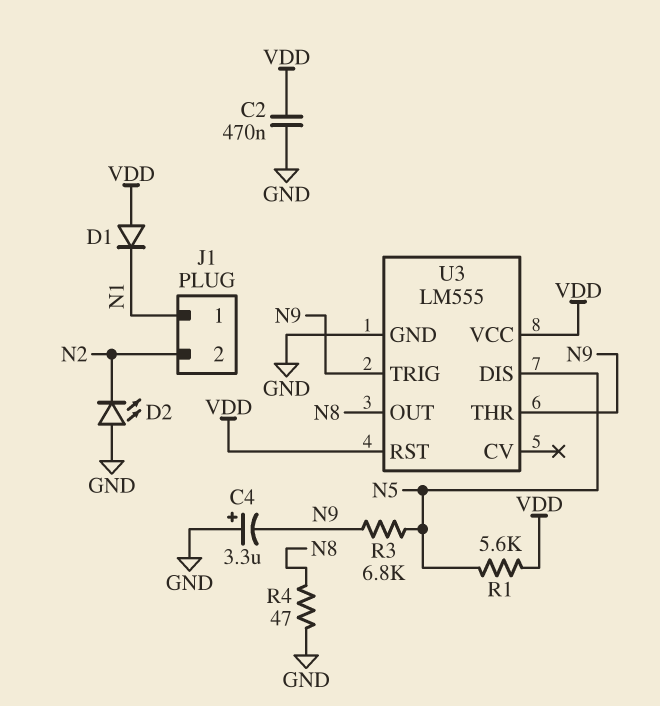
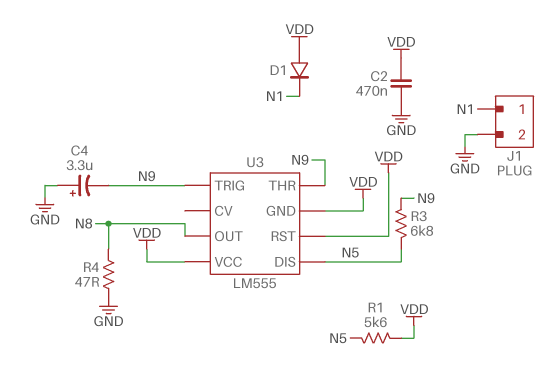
D2: LED (A GND, K N2) -> none
J1 pin 2: N2 -> GND
U3 pin GND: GND -> VDD

